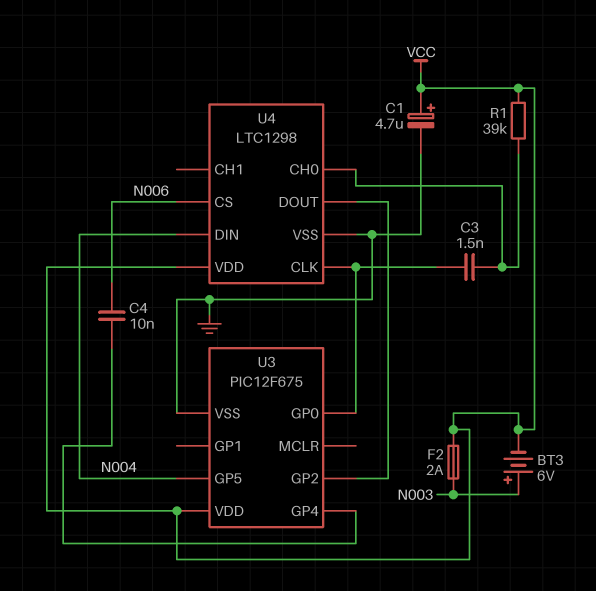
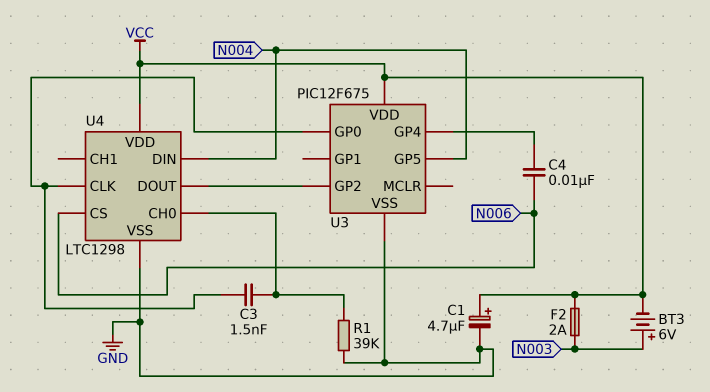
R1: 39k (U4/CH0, VCC) -> 39k (GND, U4/CH0)

